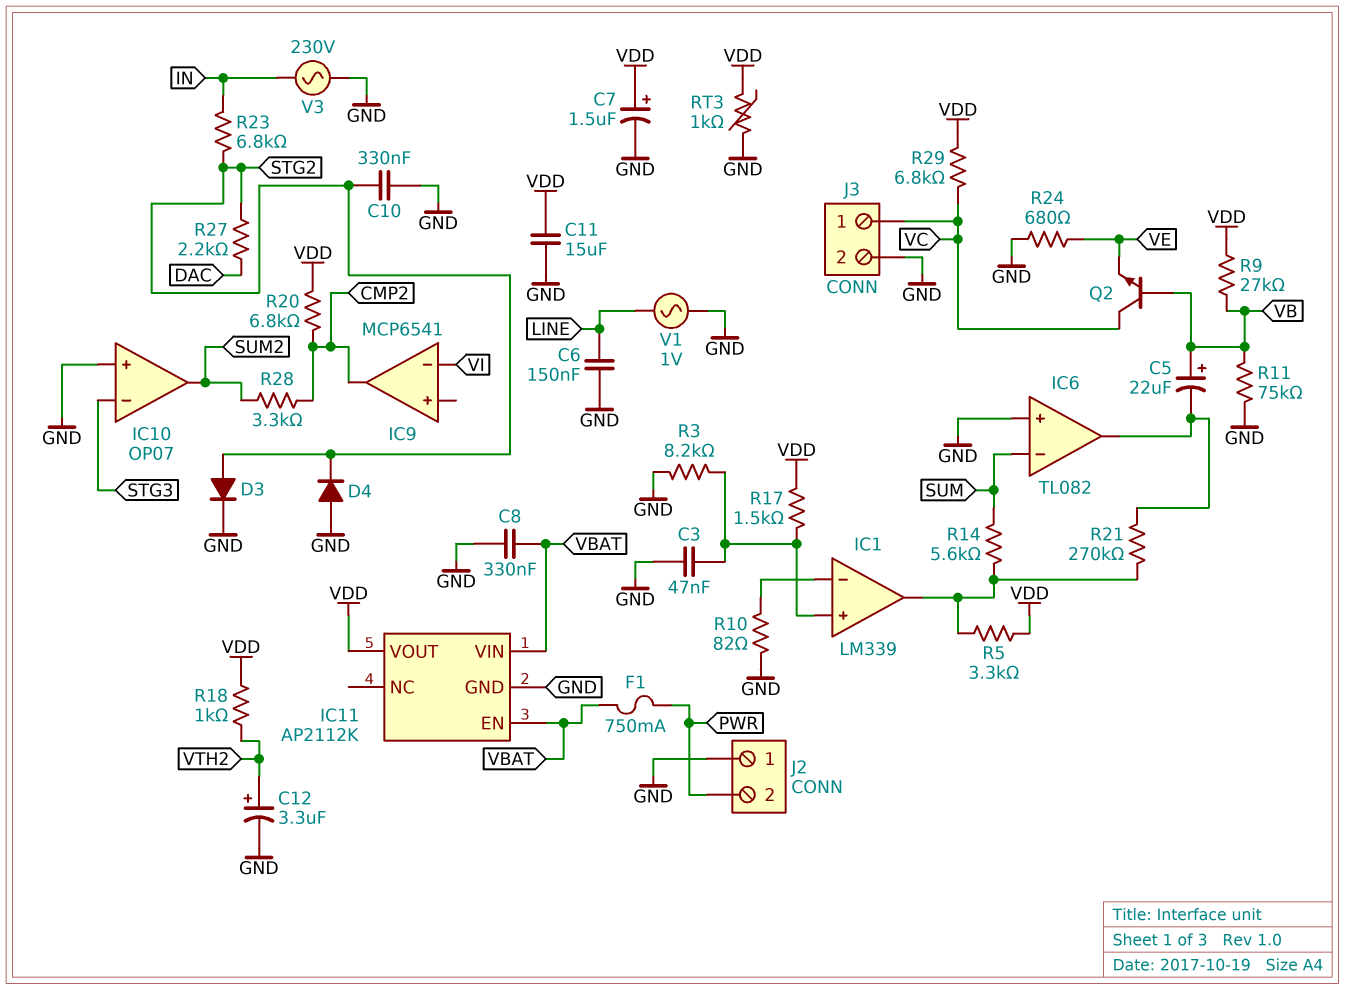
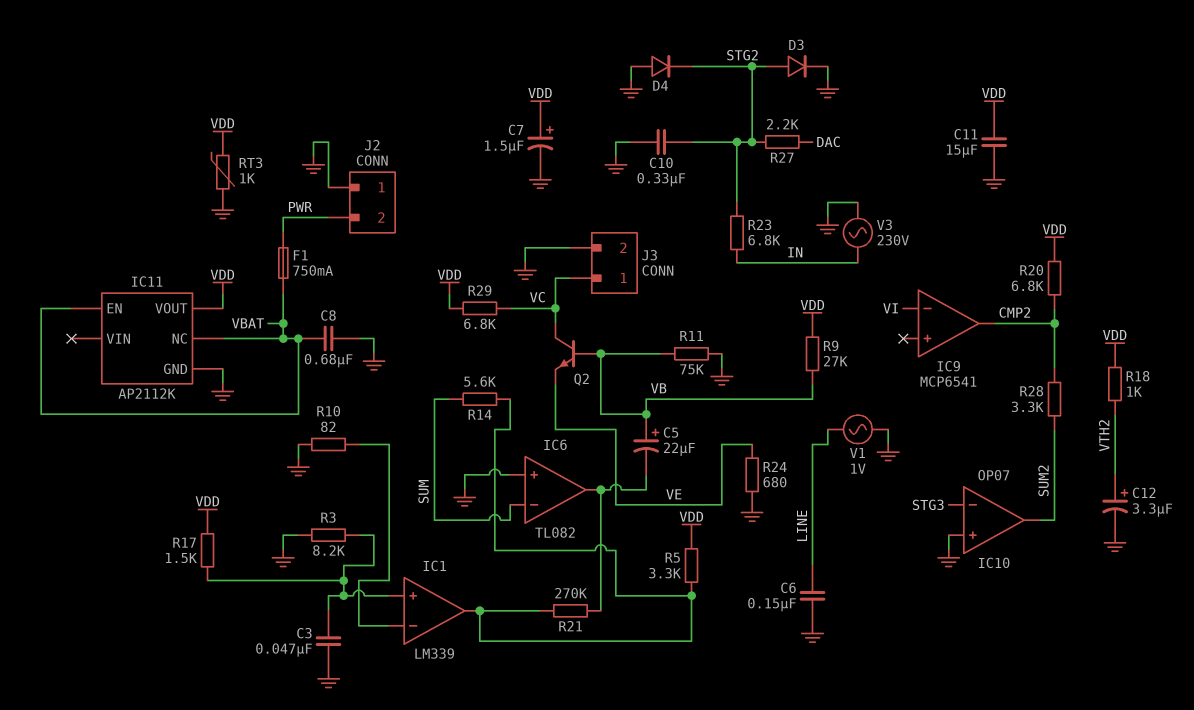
C8: 330nF (GND, VBAT) -> 680nF (GND, VBAT)
IC11 pin NC: none -> VBAT
IC11 pin VIN: VBAT -> none

